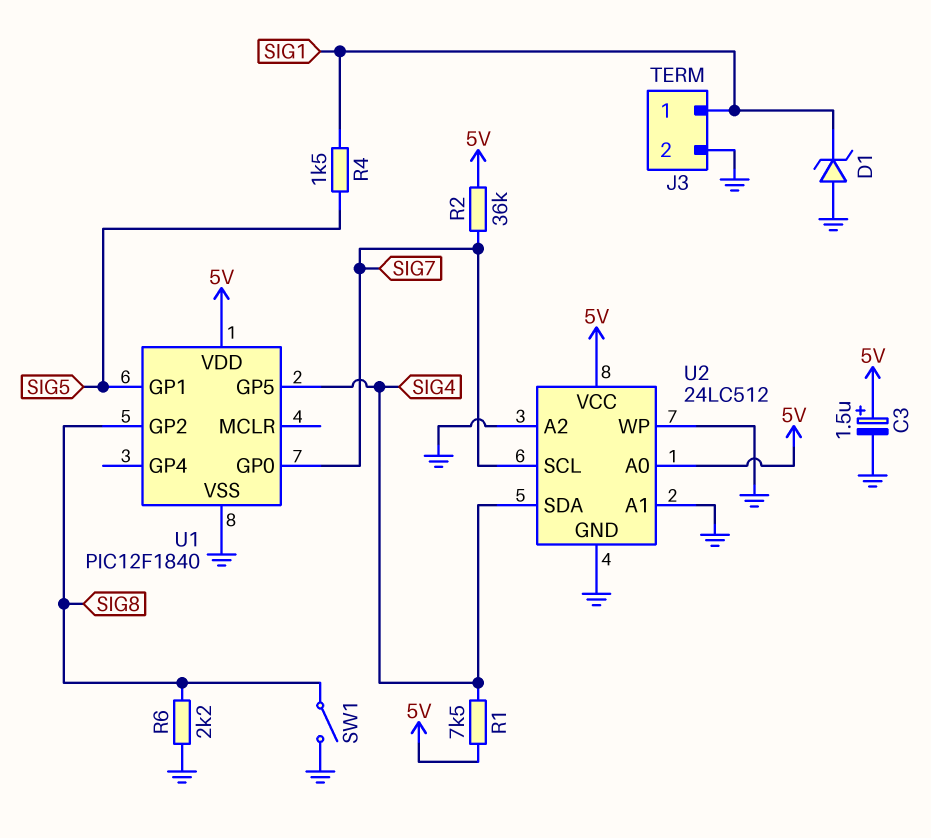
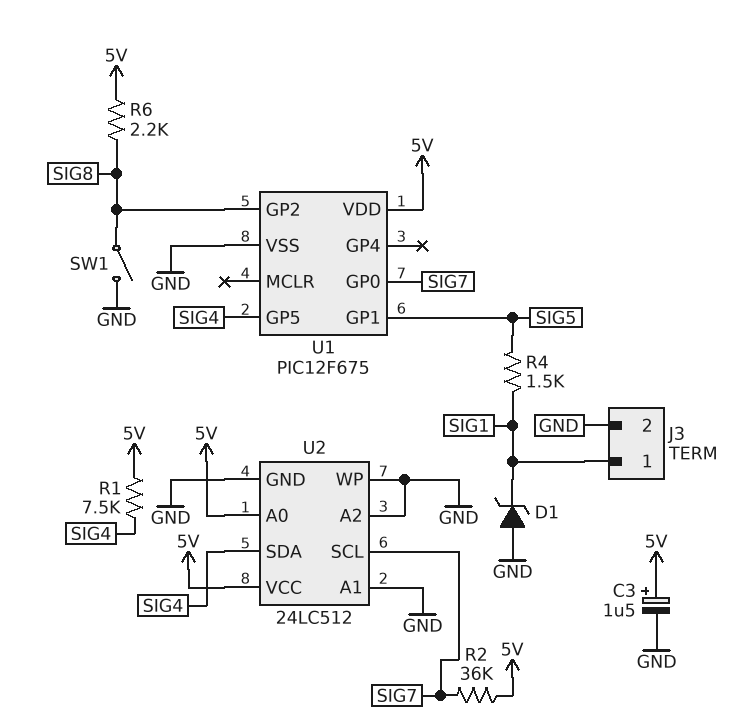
R6: 2.2k (GND, SIG8) -> 2.2k (5V, SIG8)
U1: PIC12F1840 -> PIC12F675

